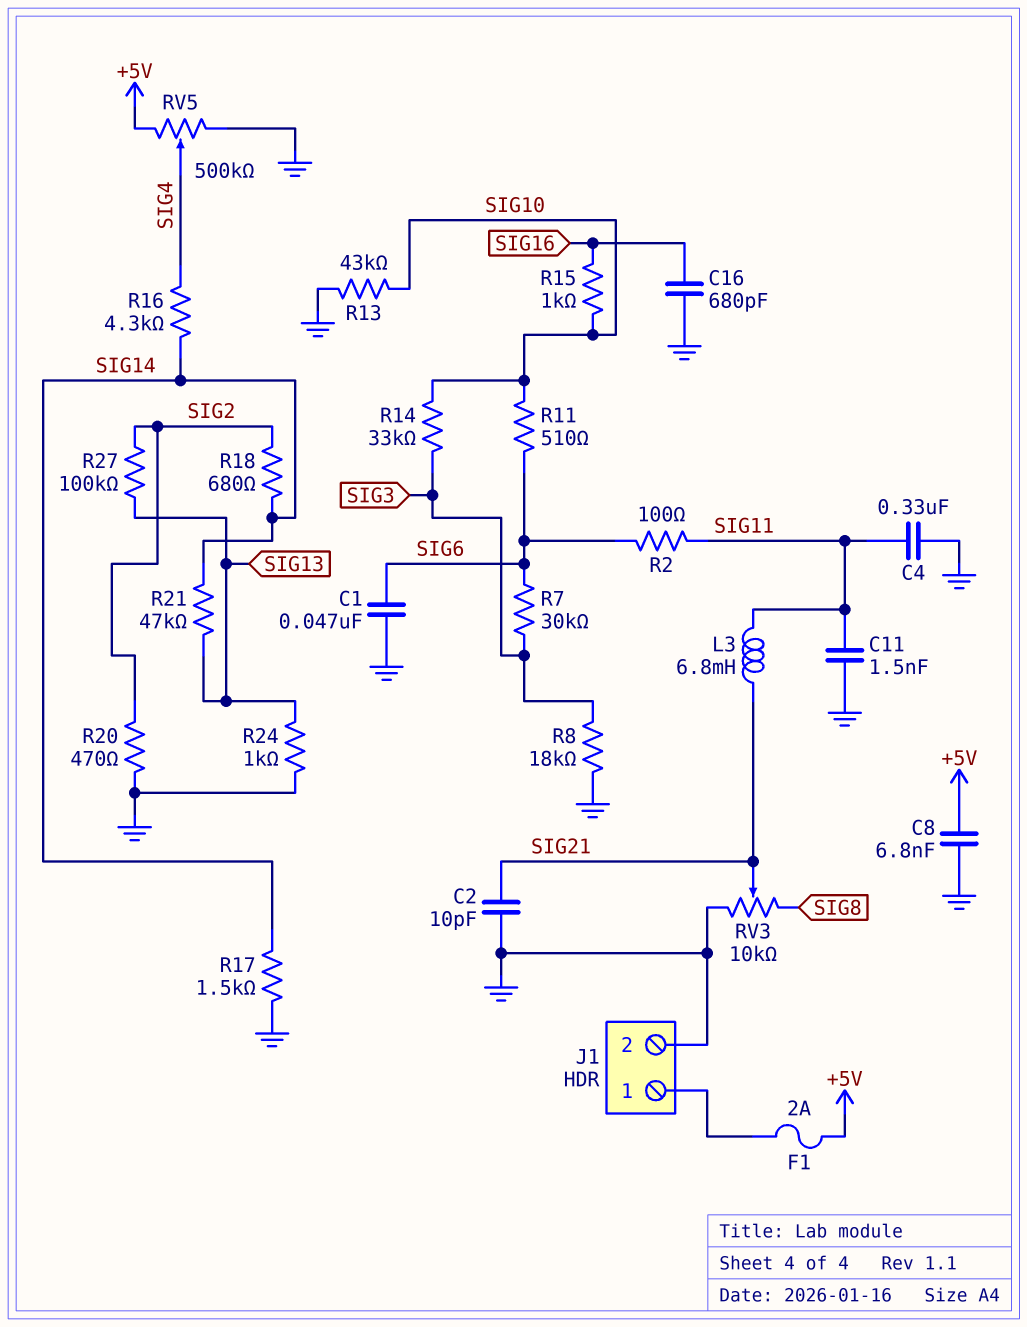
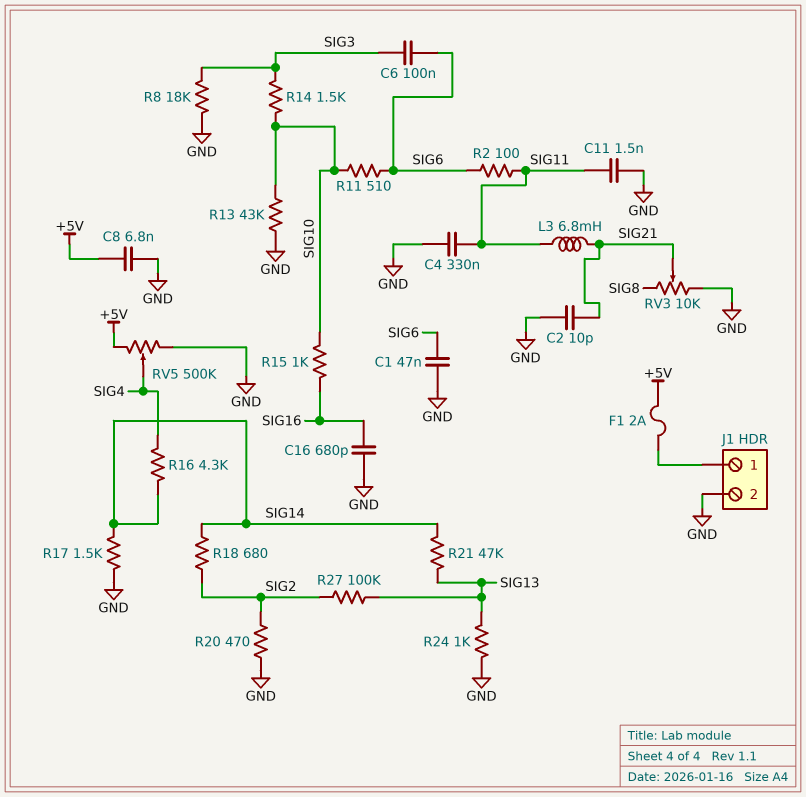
C6: none -> 100nF (SIG3, SIG6)
R7: 30k (SIG3, SIG6) -> none
R14: 33k (SIG3, SIG10) -> 1.5k (SIG3, SIG10)

